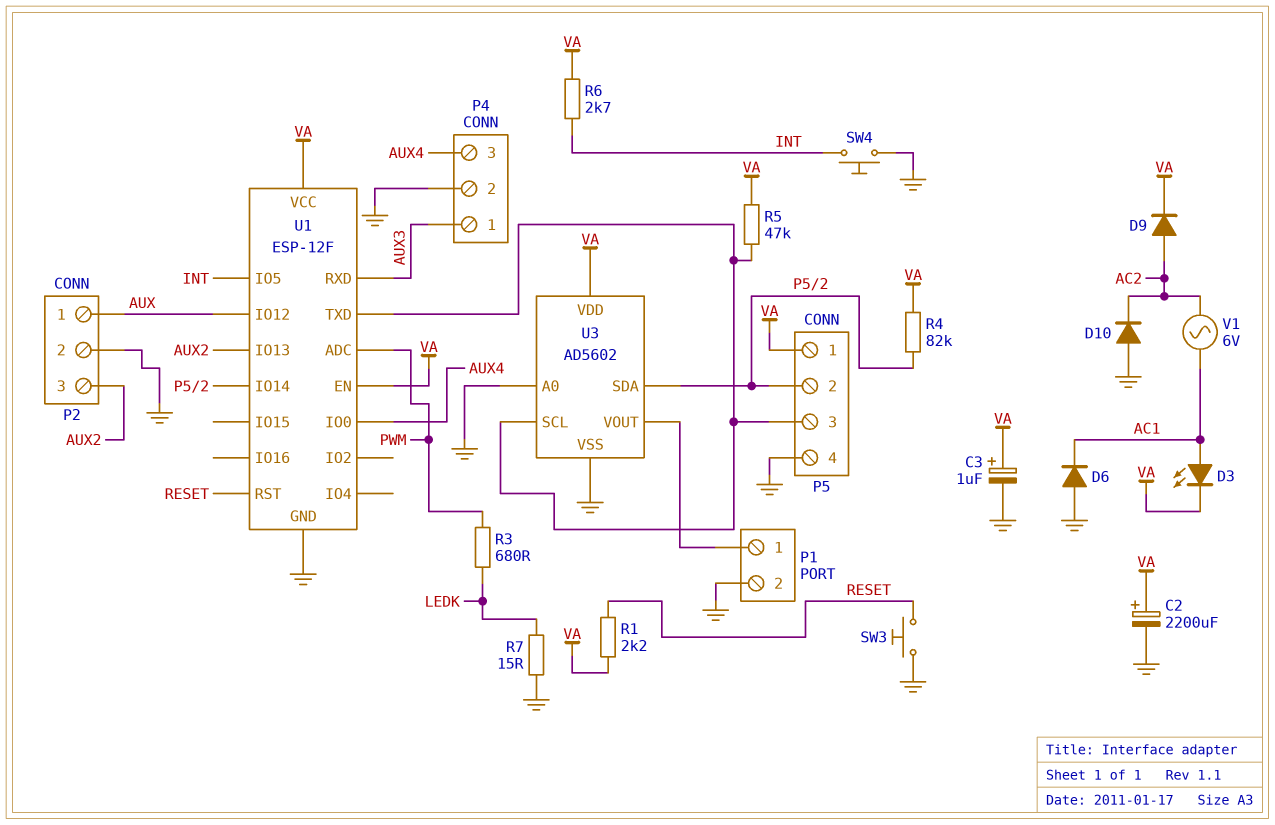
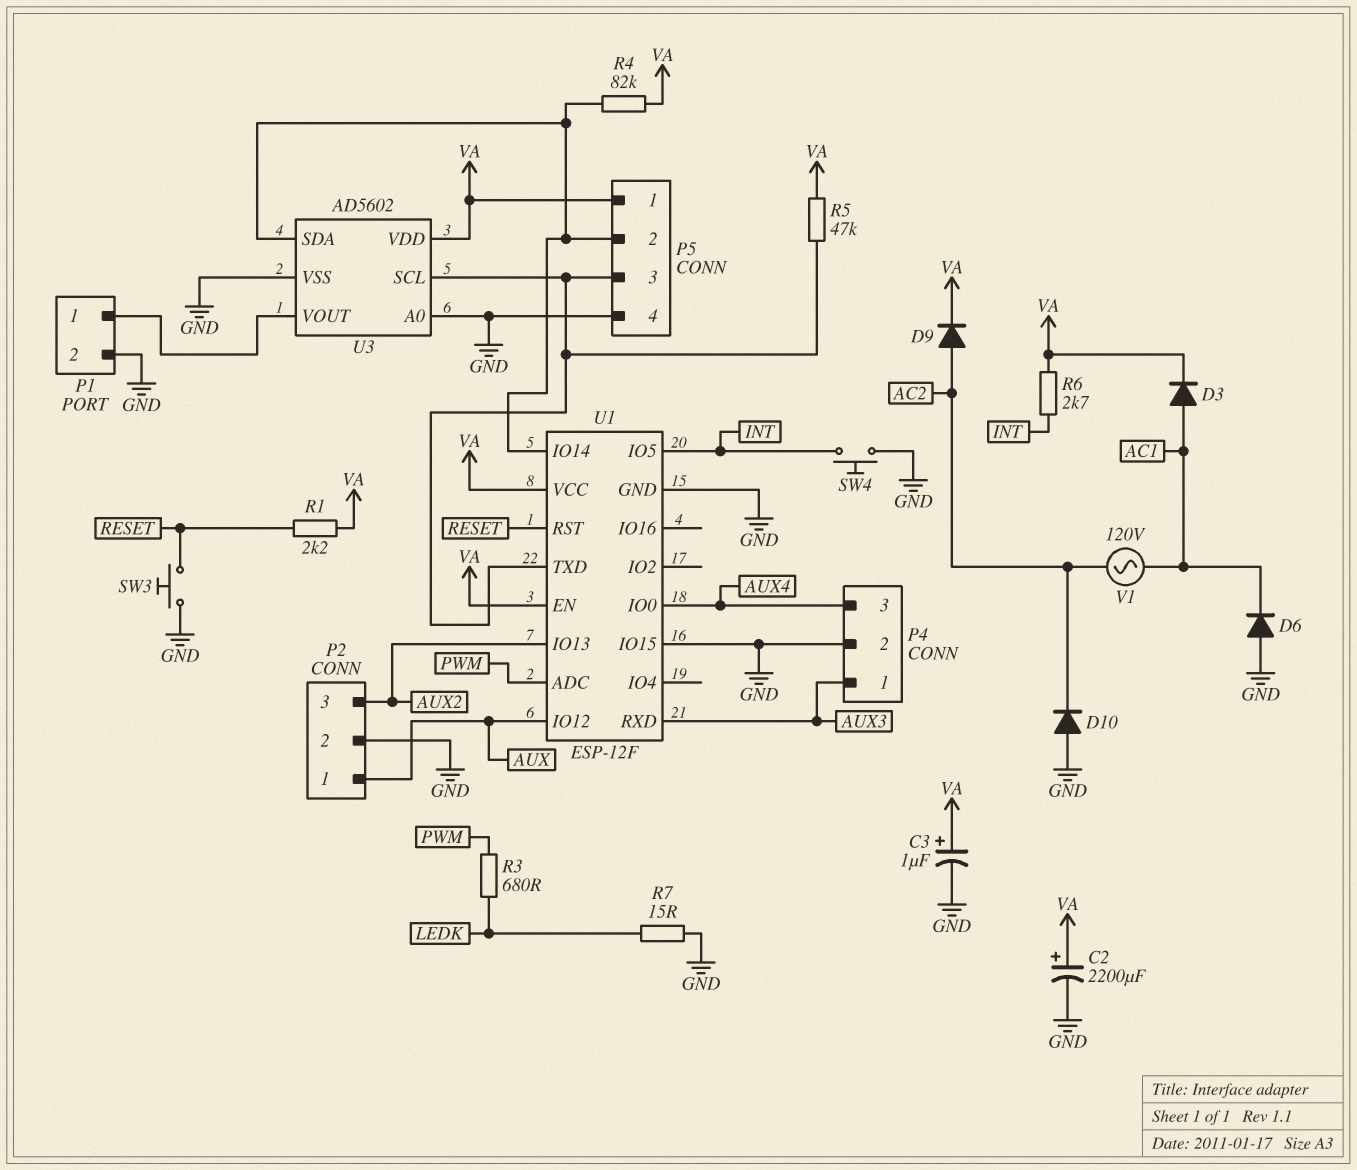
D3: LED (A AC1, K VA) -> diode (A AC1, K VA)
U1 pin IO15: none -> GND
V1: AC 6V (AC1, AC2) -> AC 120V (AC1, AC2)

